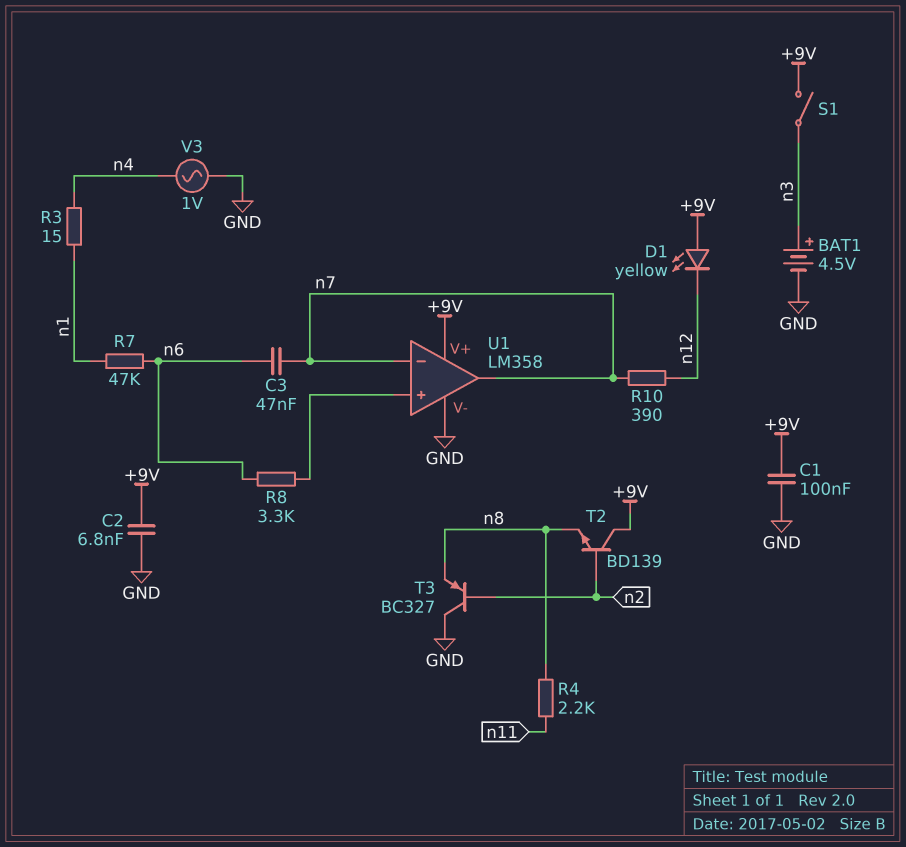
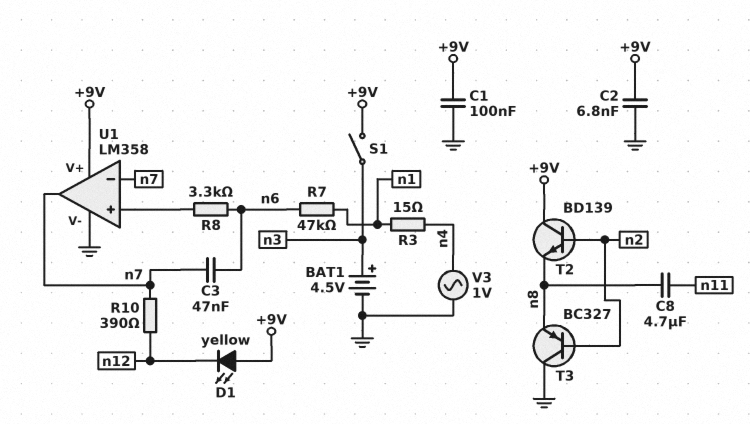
C8: none -> 4.7uF (n8, n11)
R4: 2.2k (n8, n11) -> none

